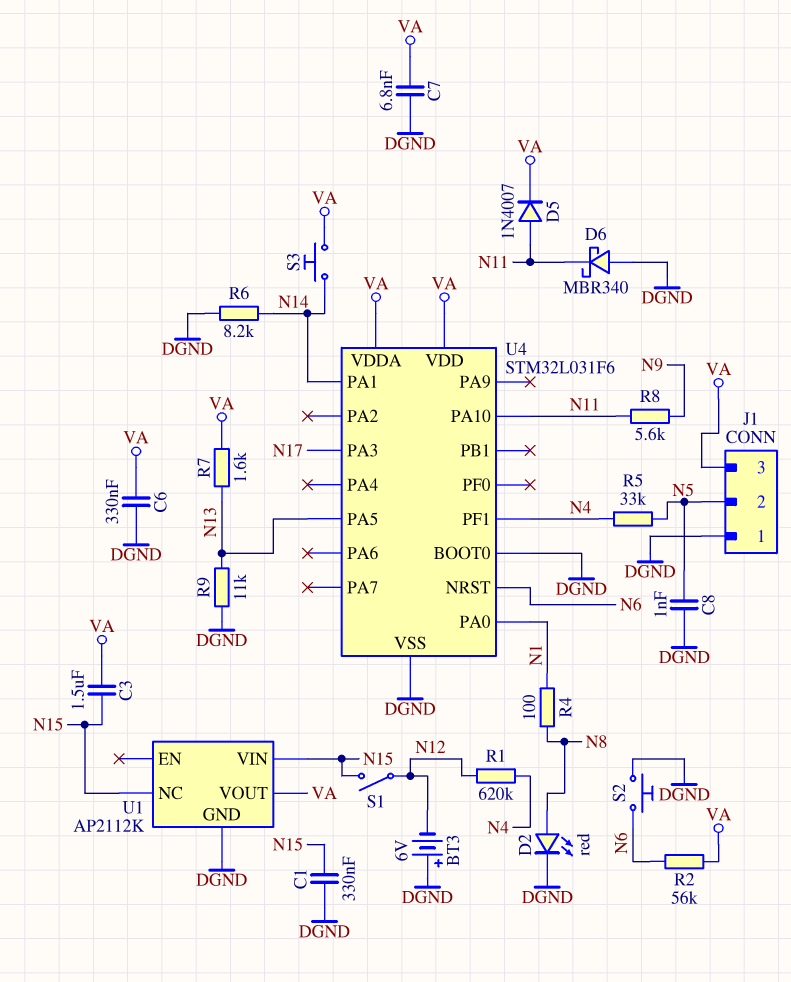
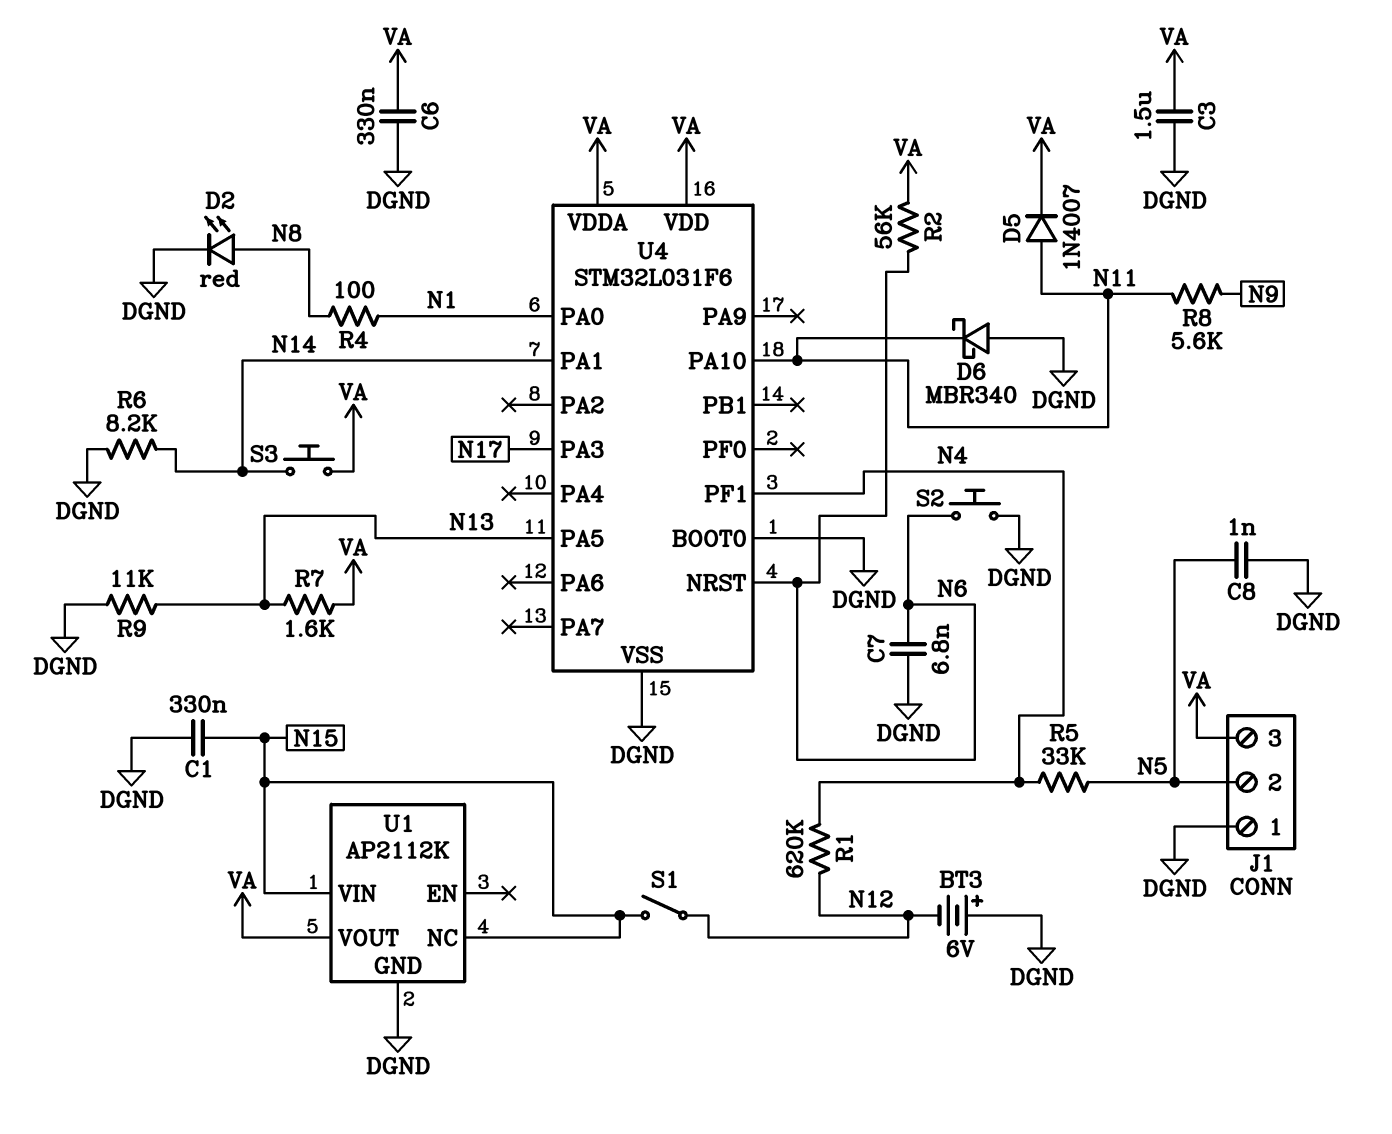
C3: 1.5uF (N15, VA) -> 1.5uF (DGND, VA)
C7: 6.8nF (DGND, VA) -> 6.8nF (DGND, N6)

